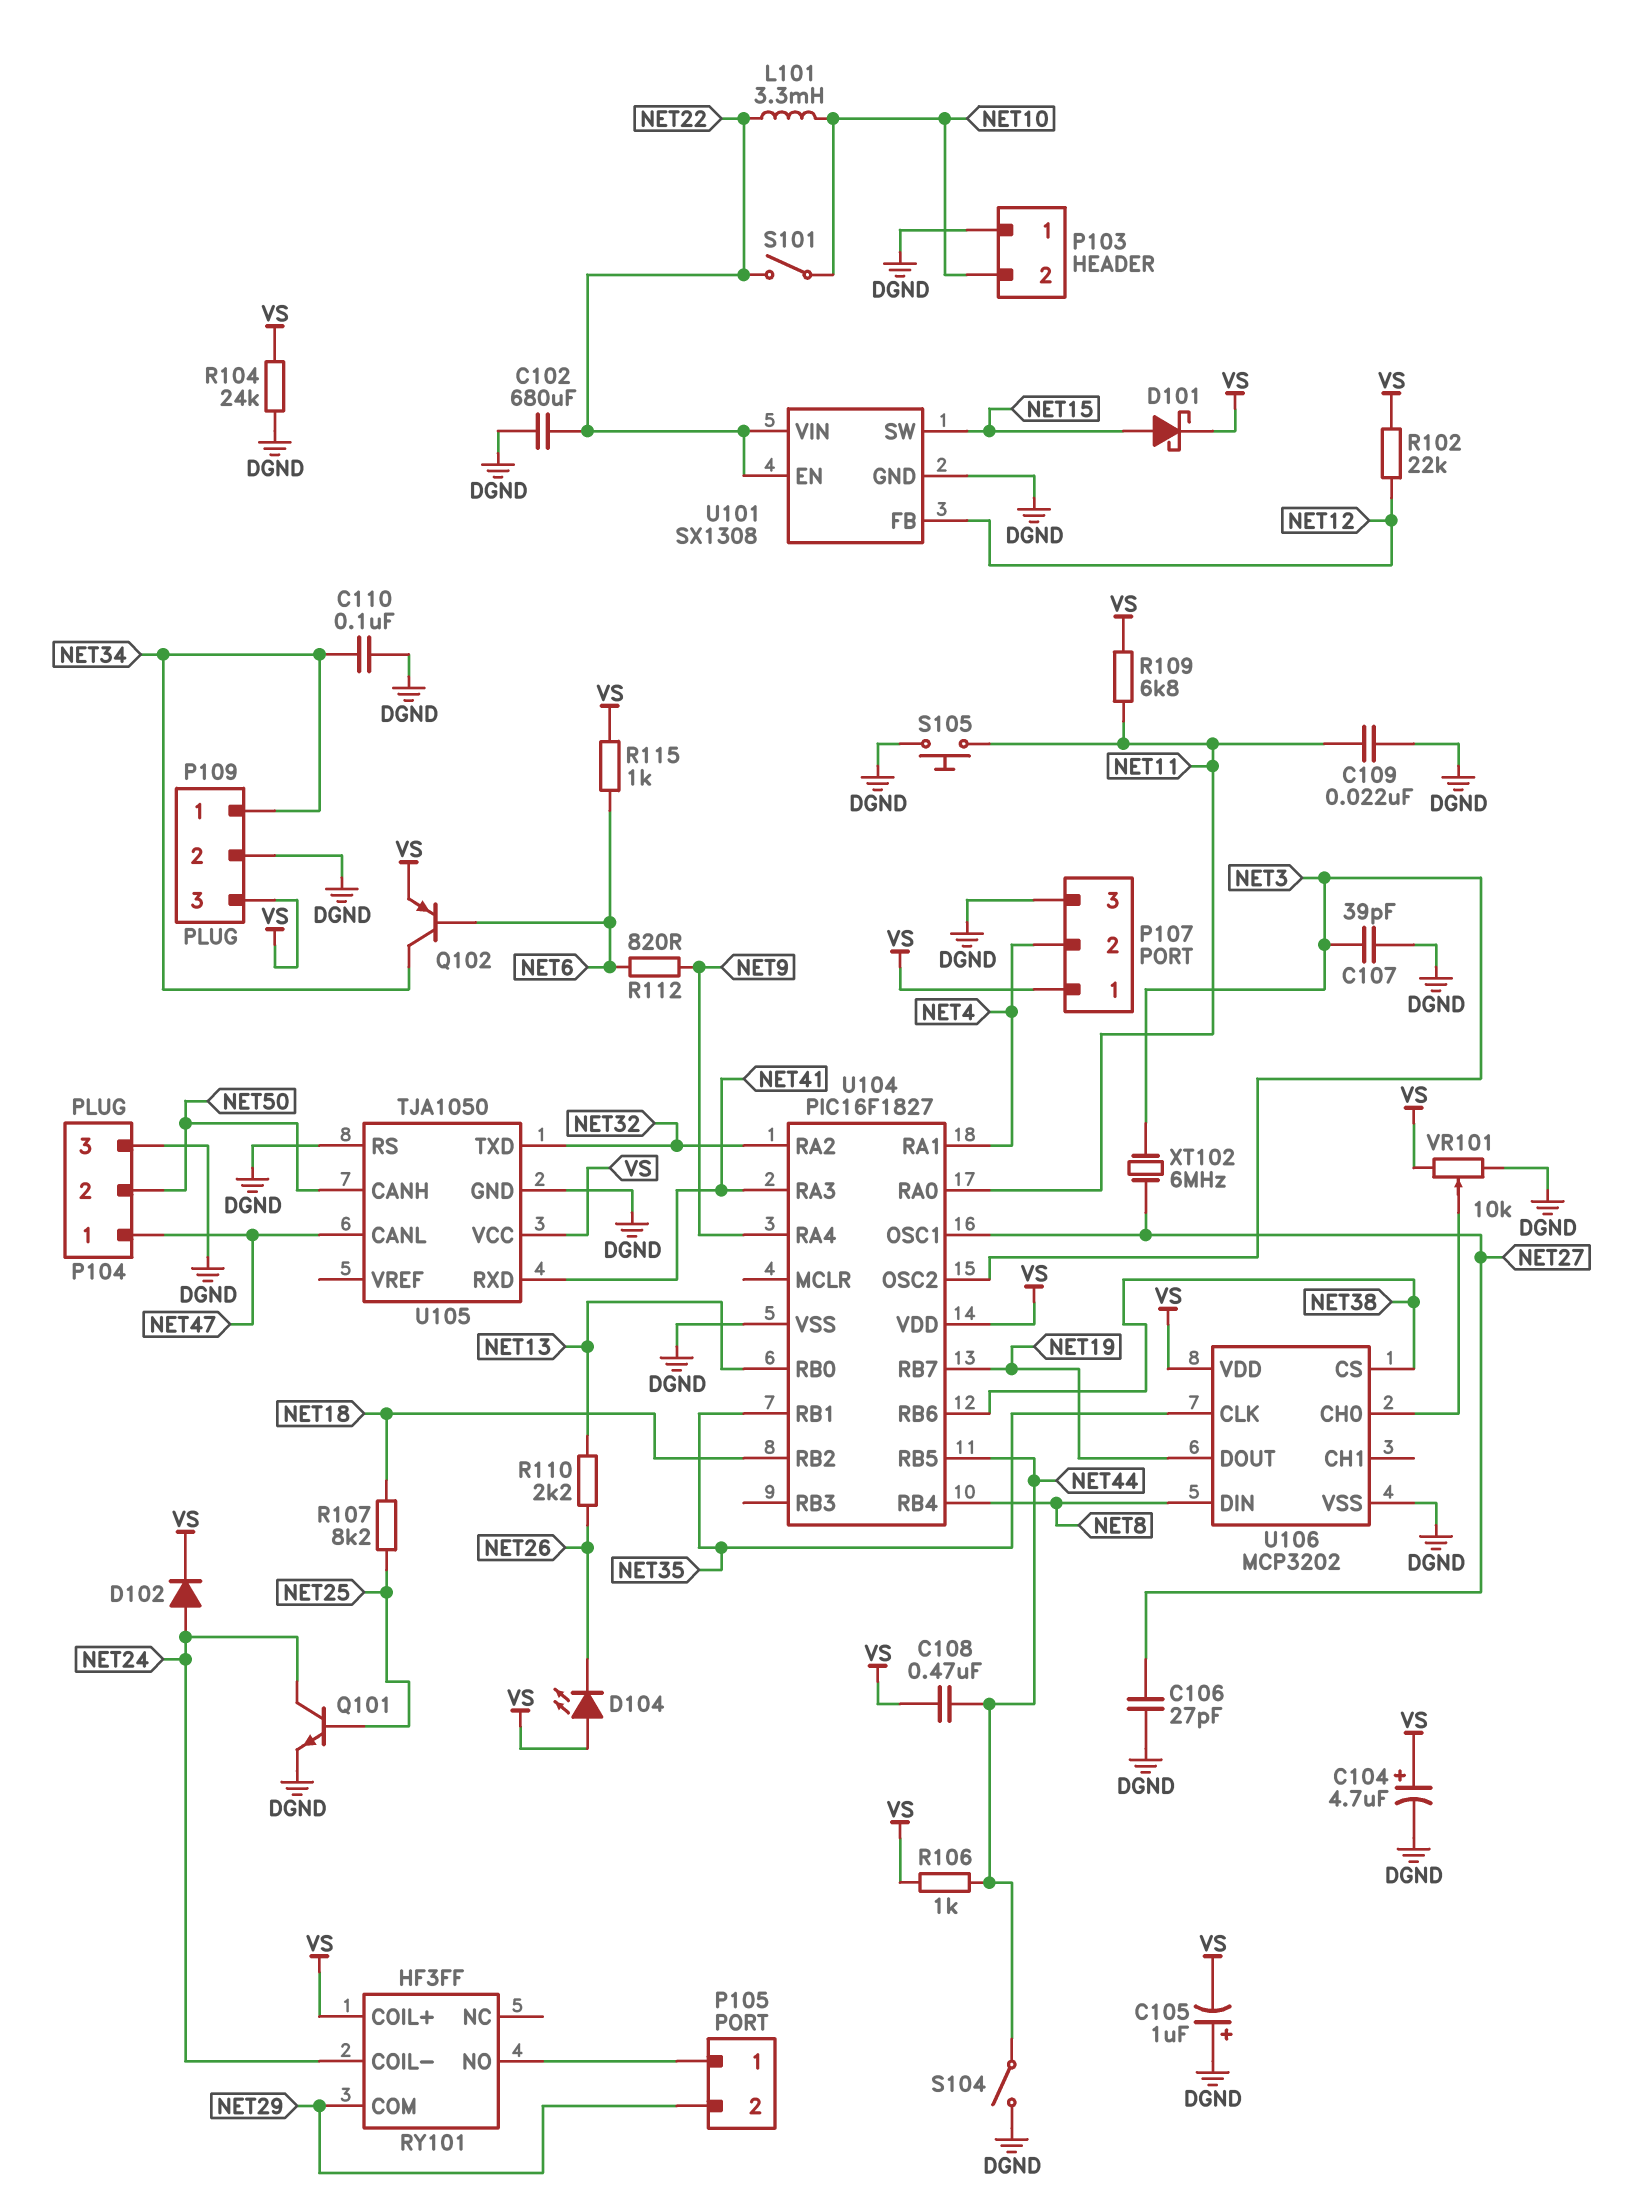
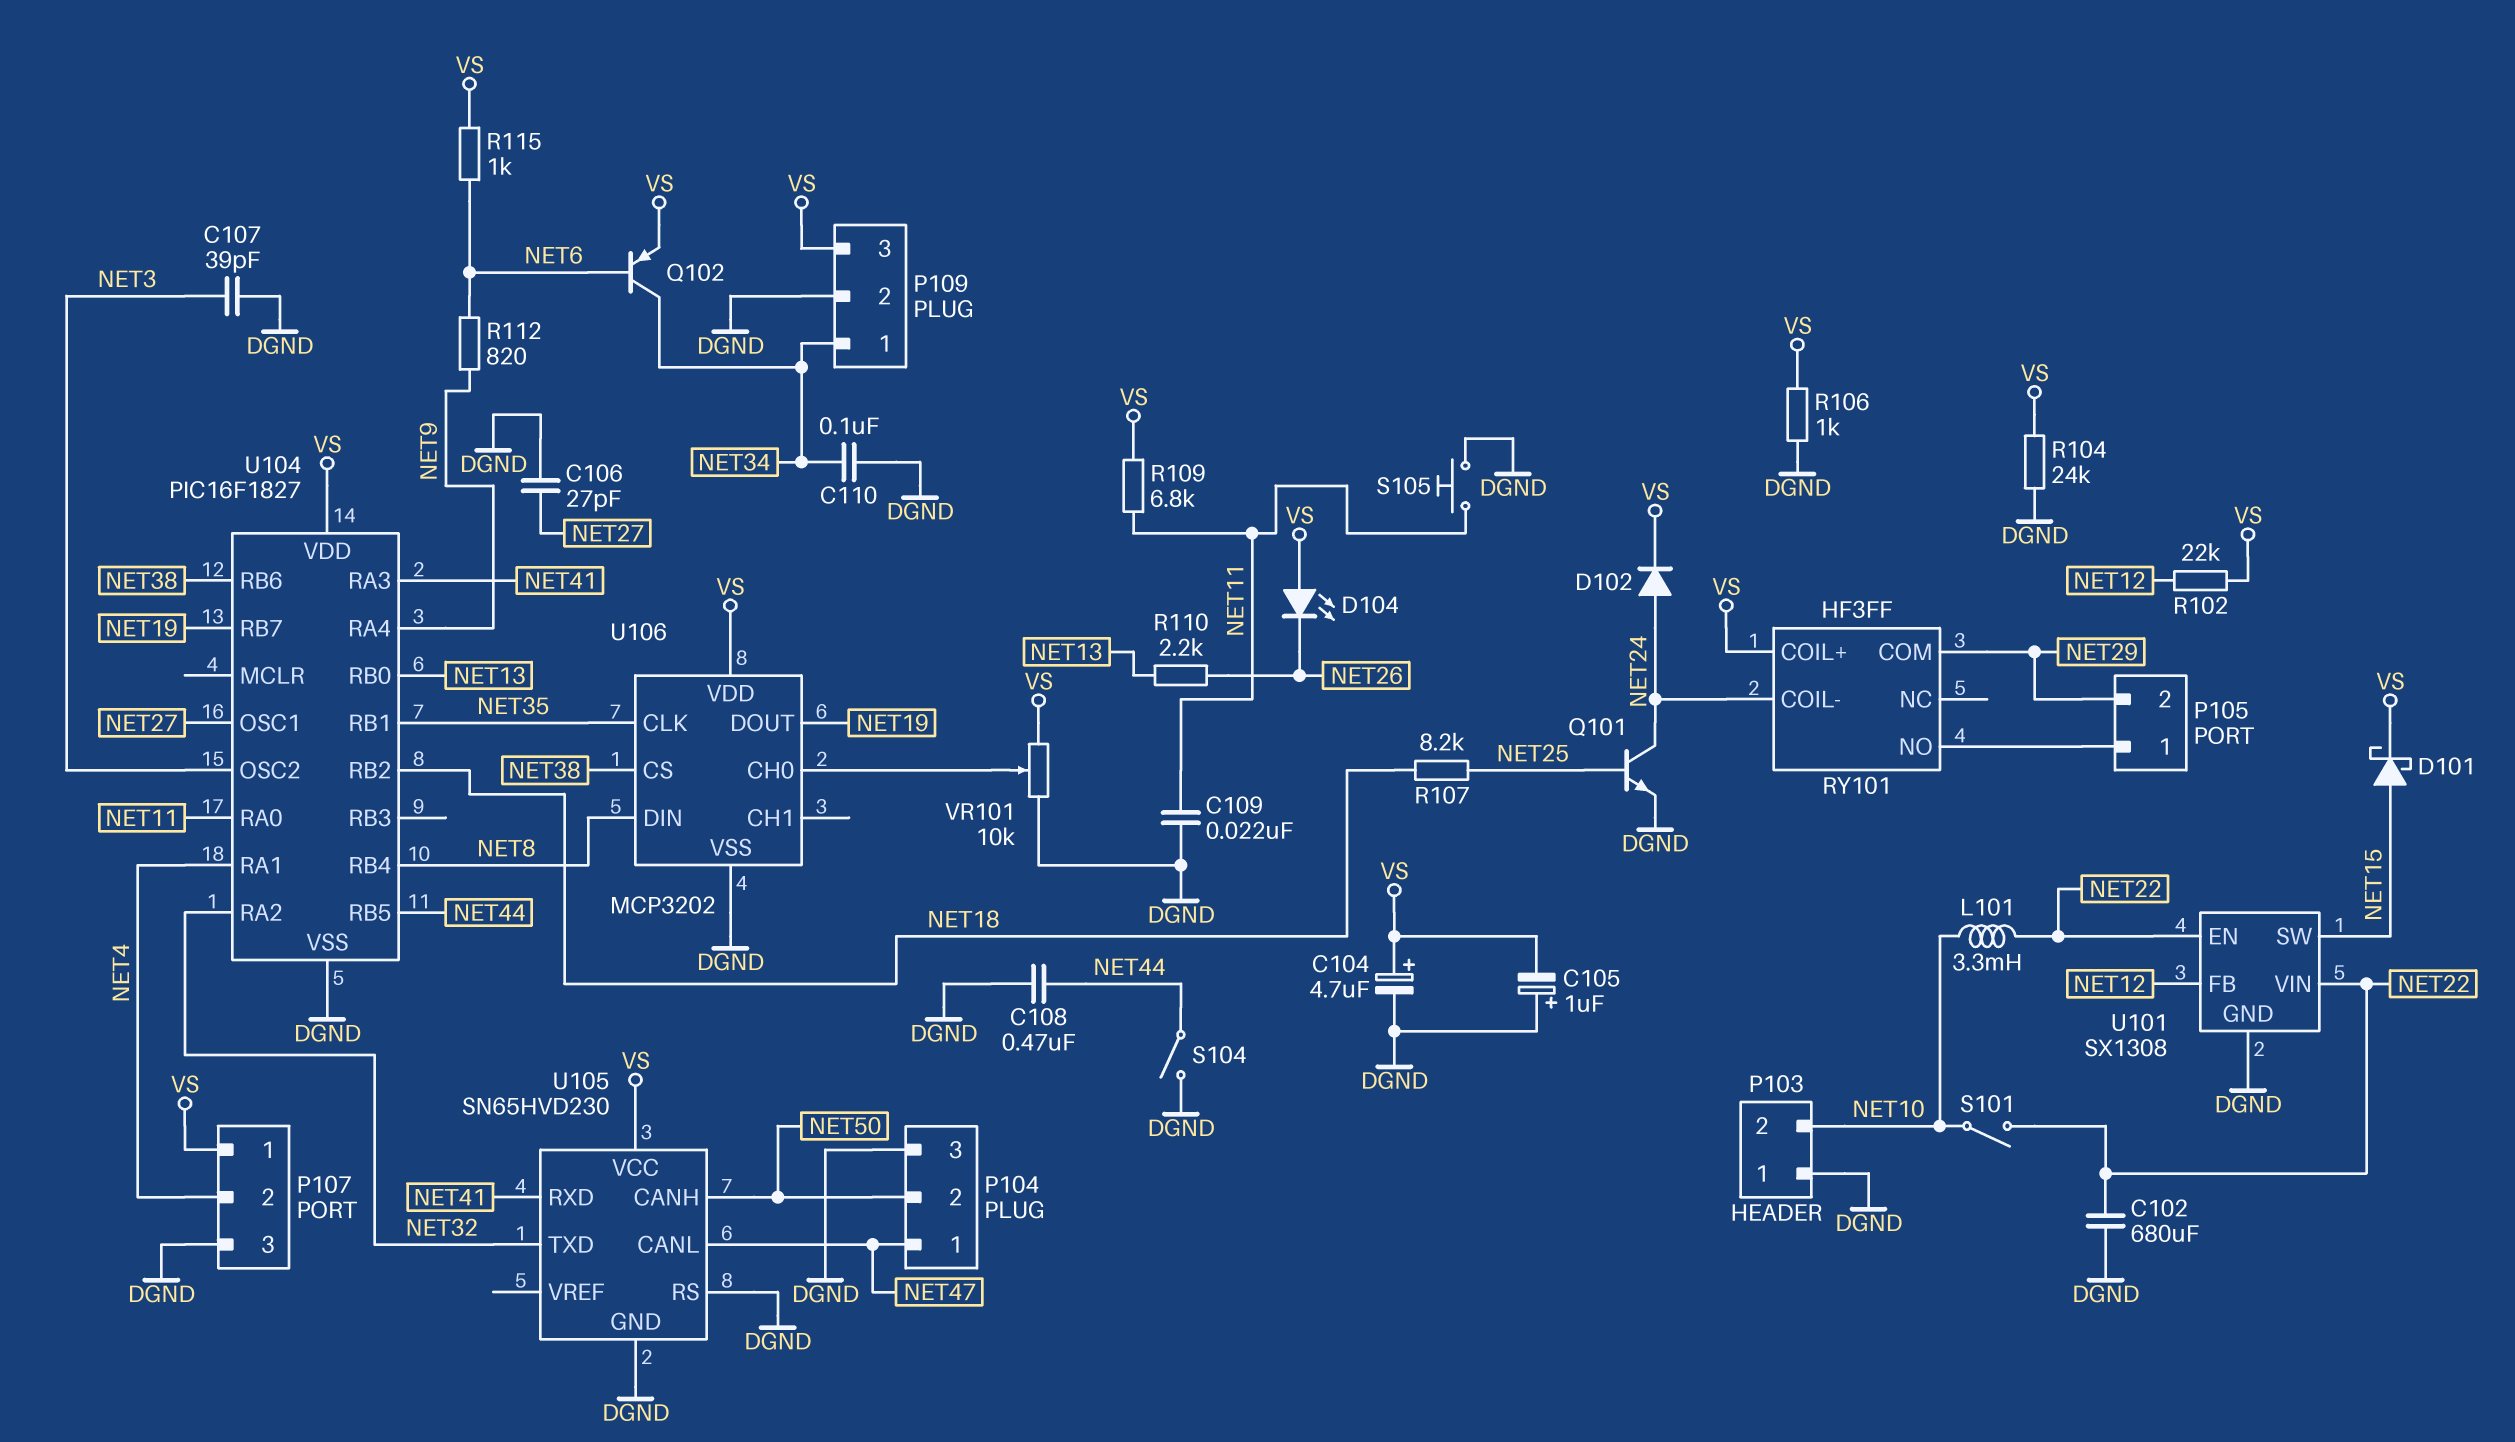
C108: 470nF (NET44, VS) -> 470nF (DGND, NET44)
R106: 1k (NET44, VS) -> 1k (DGND, VS)
U105: TJA1050 -> SN65HVD230
XT102: 6MHz (NET3, NET27) -> none

